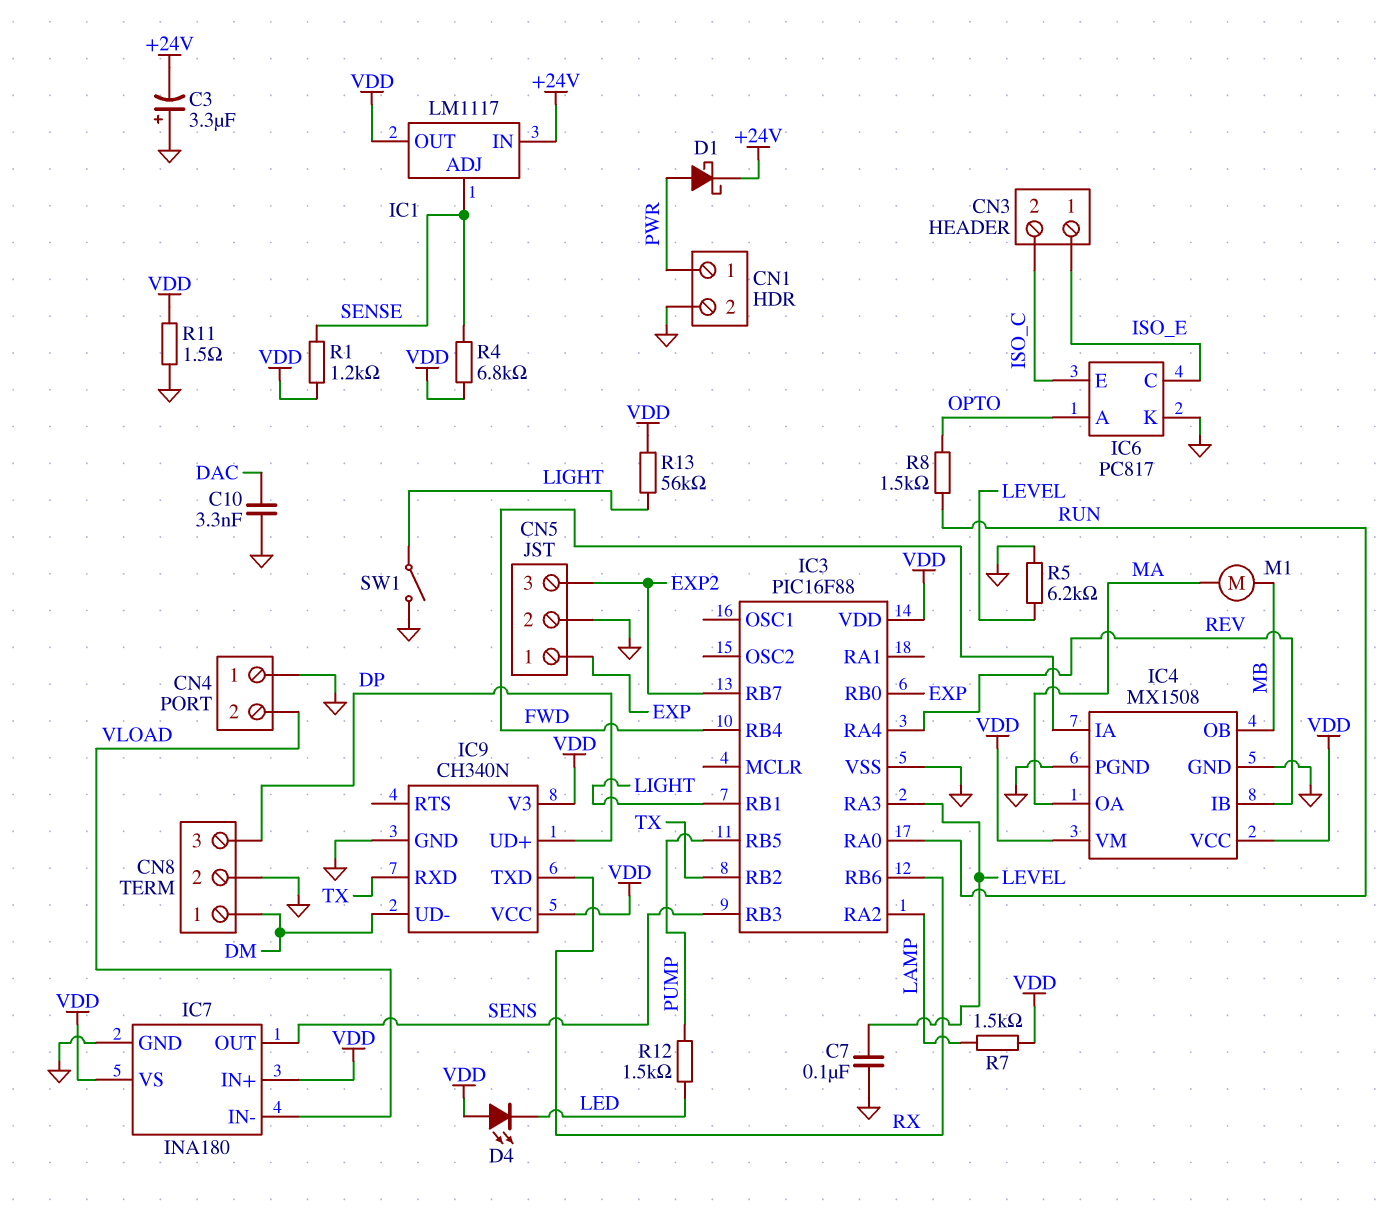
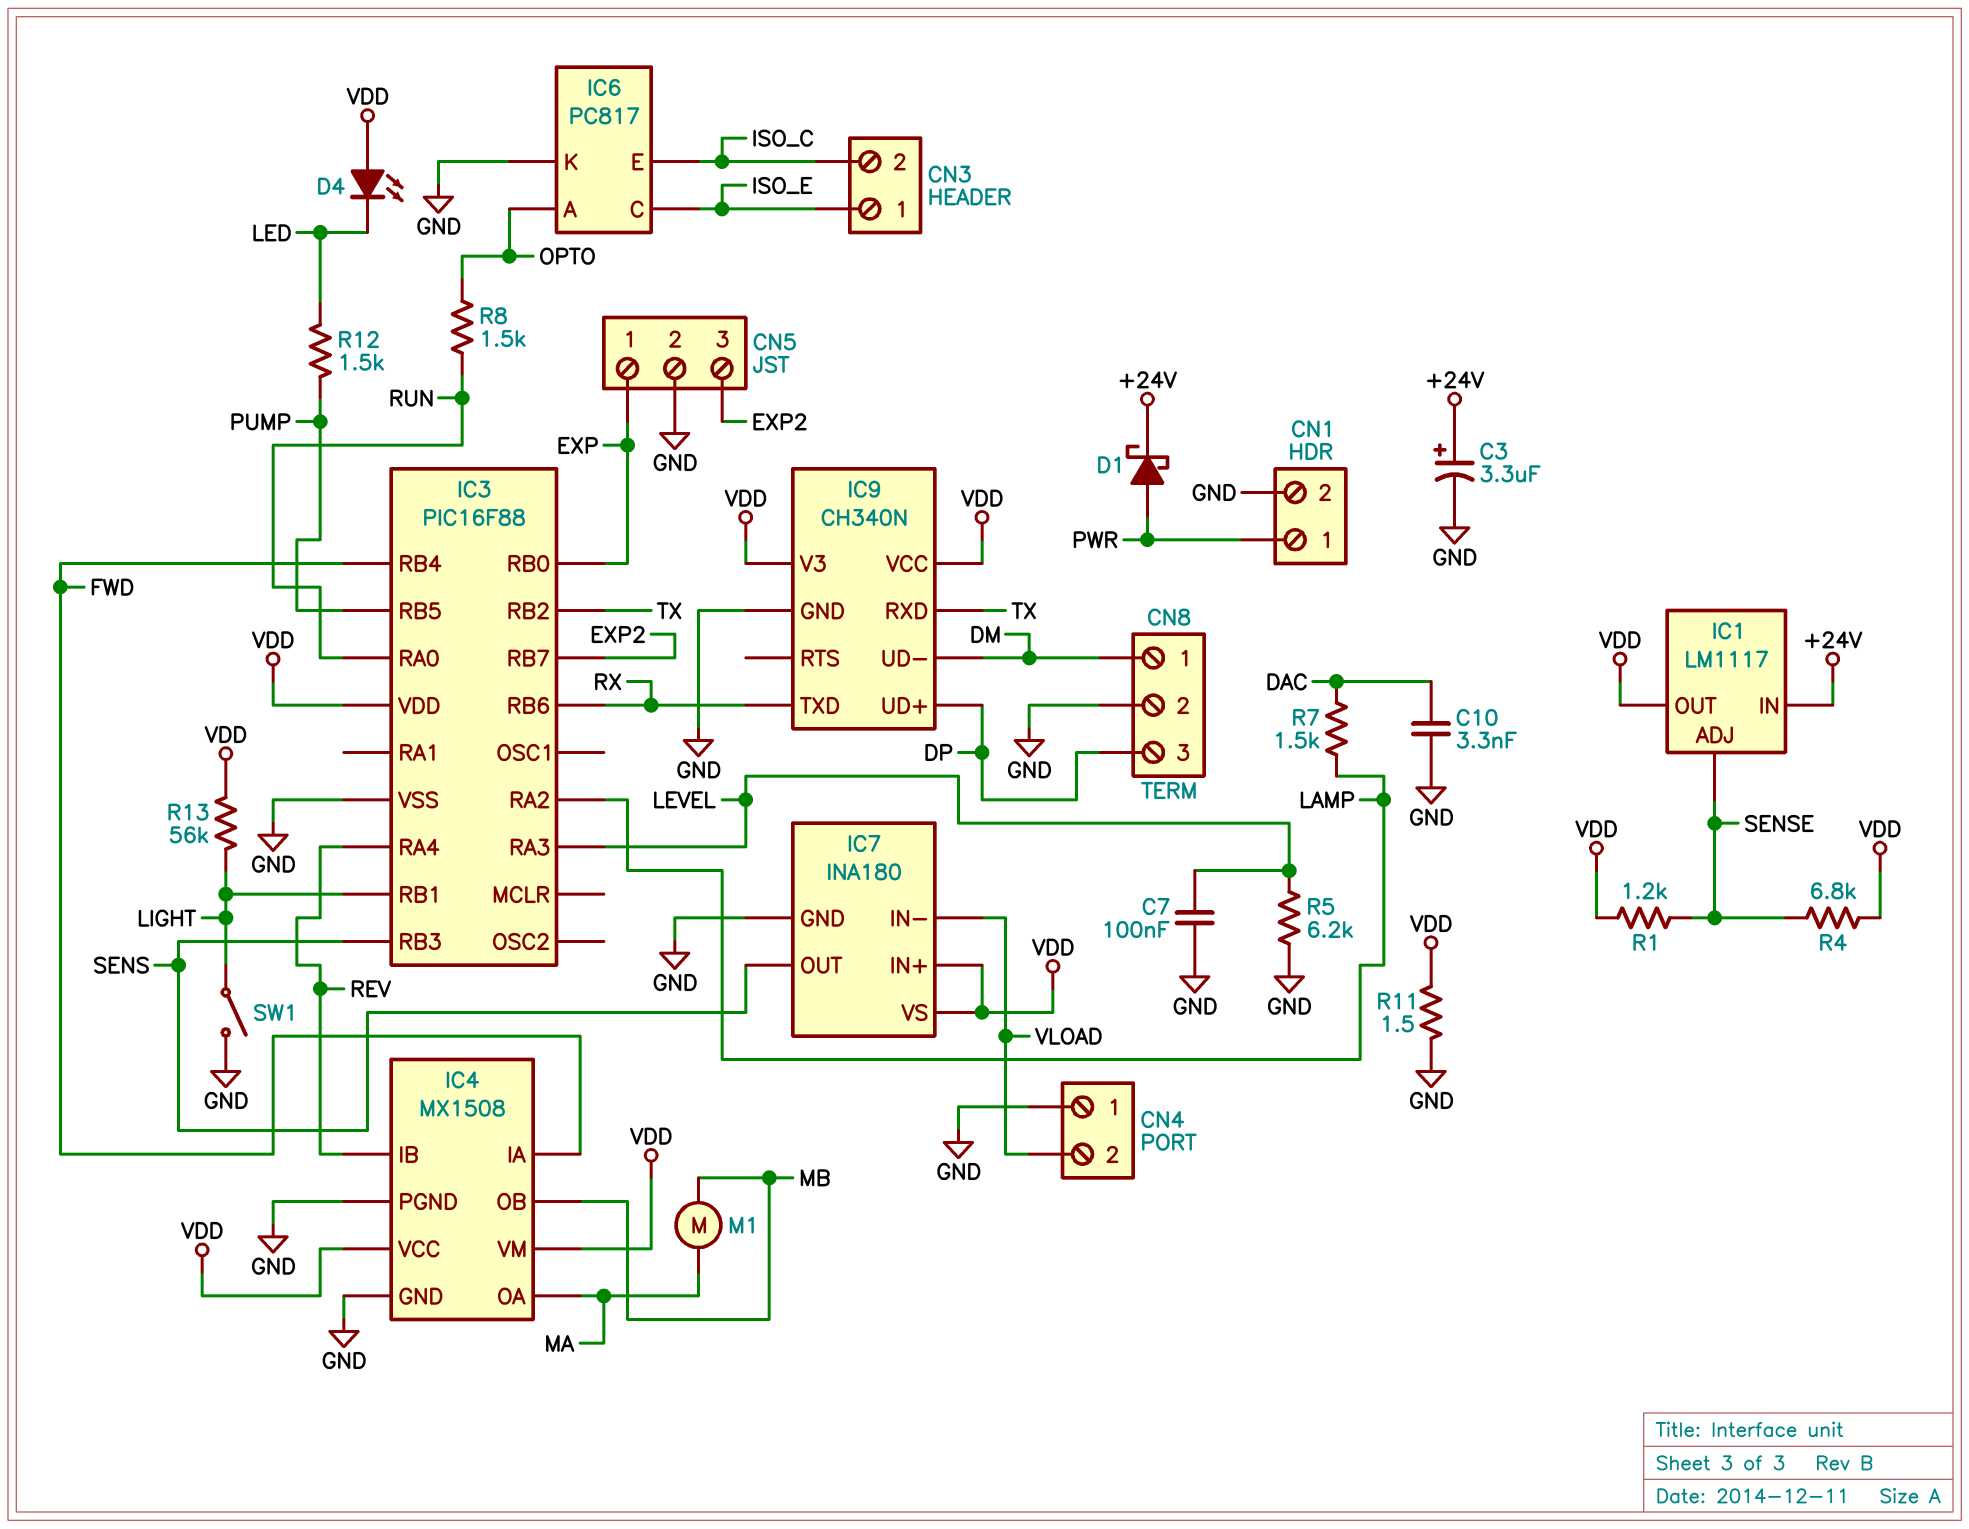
C3: 3.3uF (plus GND, minus +24V) -> 3.3uF (plus +24V, minus GND)
R7: 1.5k (LAMP, VDD) -> 1.5k (DAC, LAMP)

